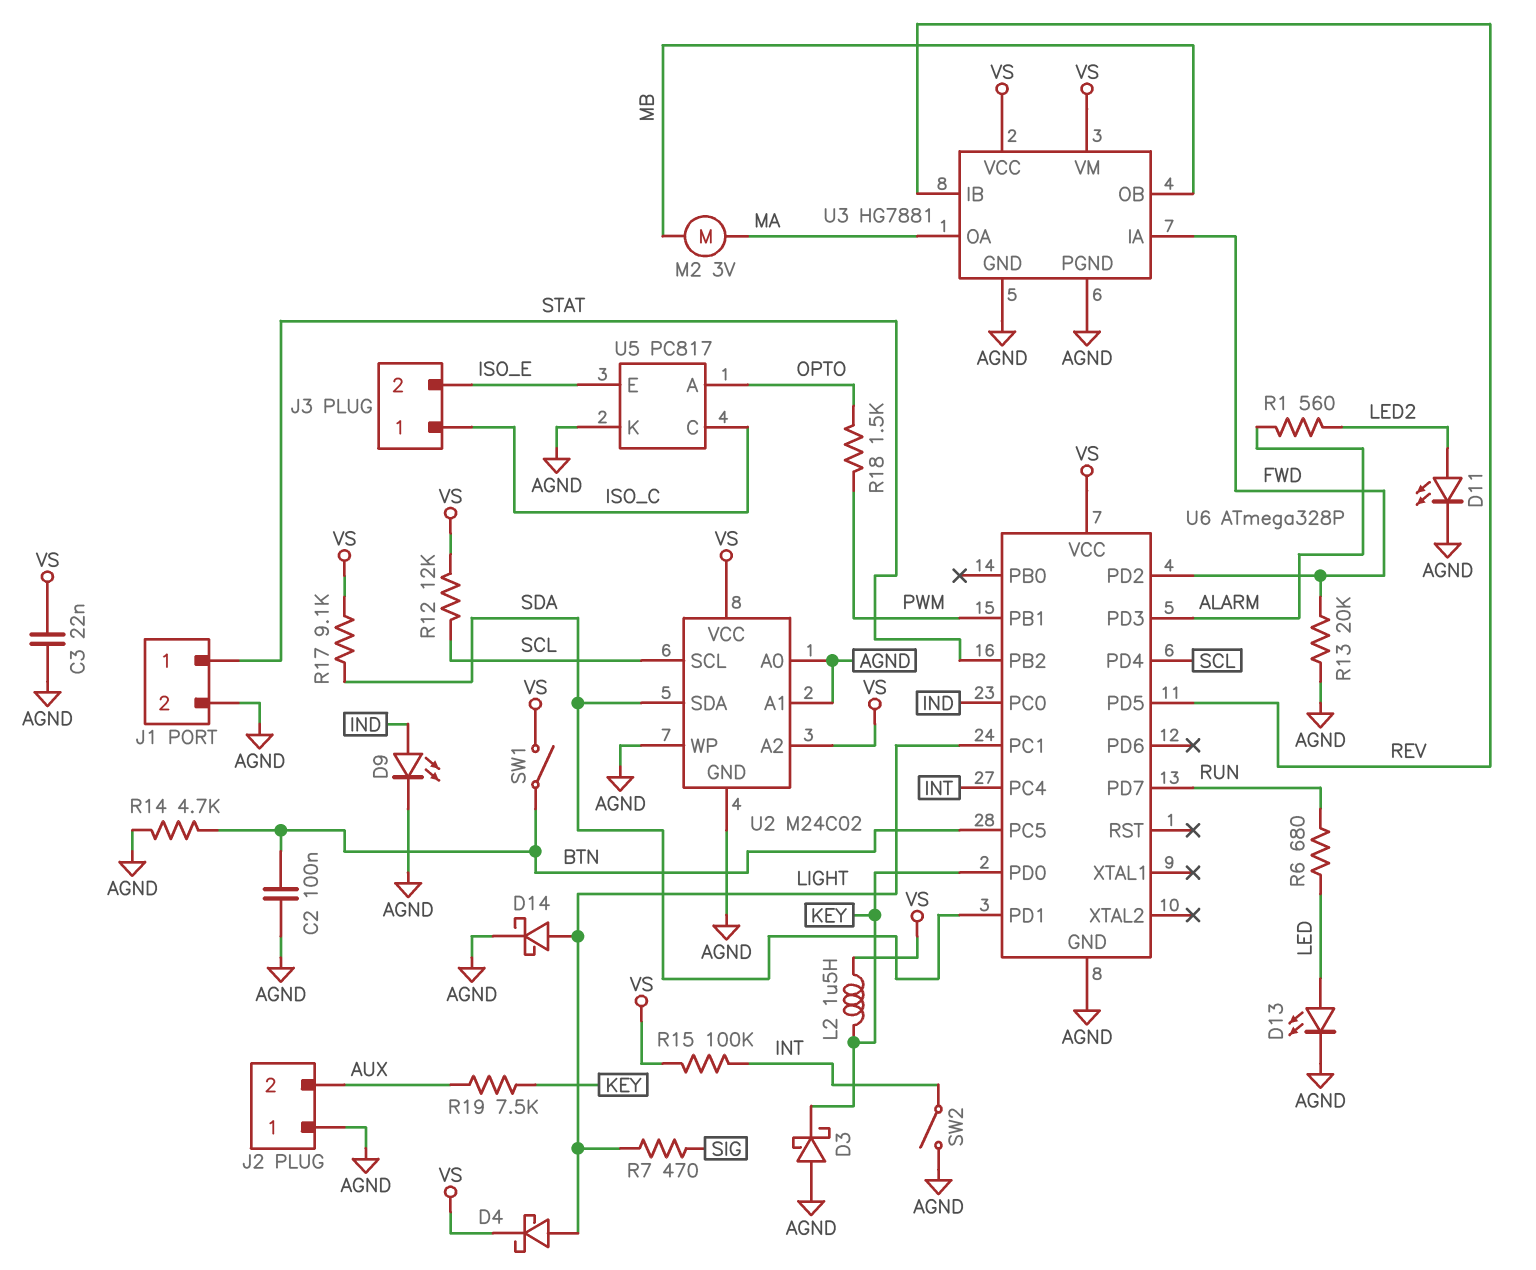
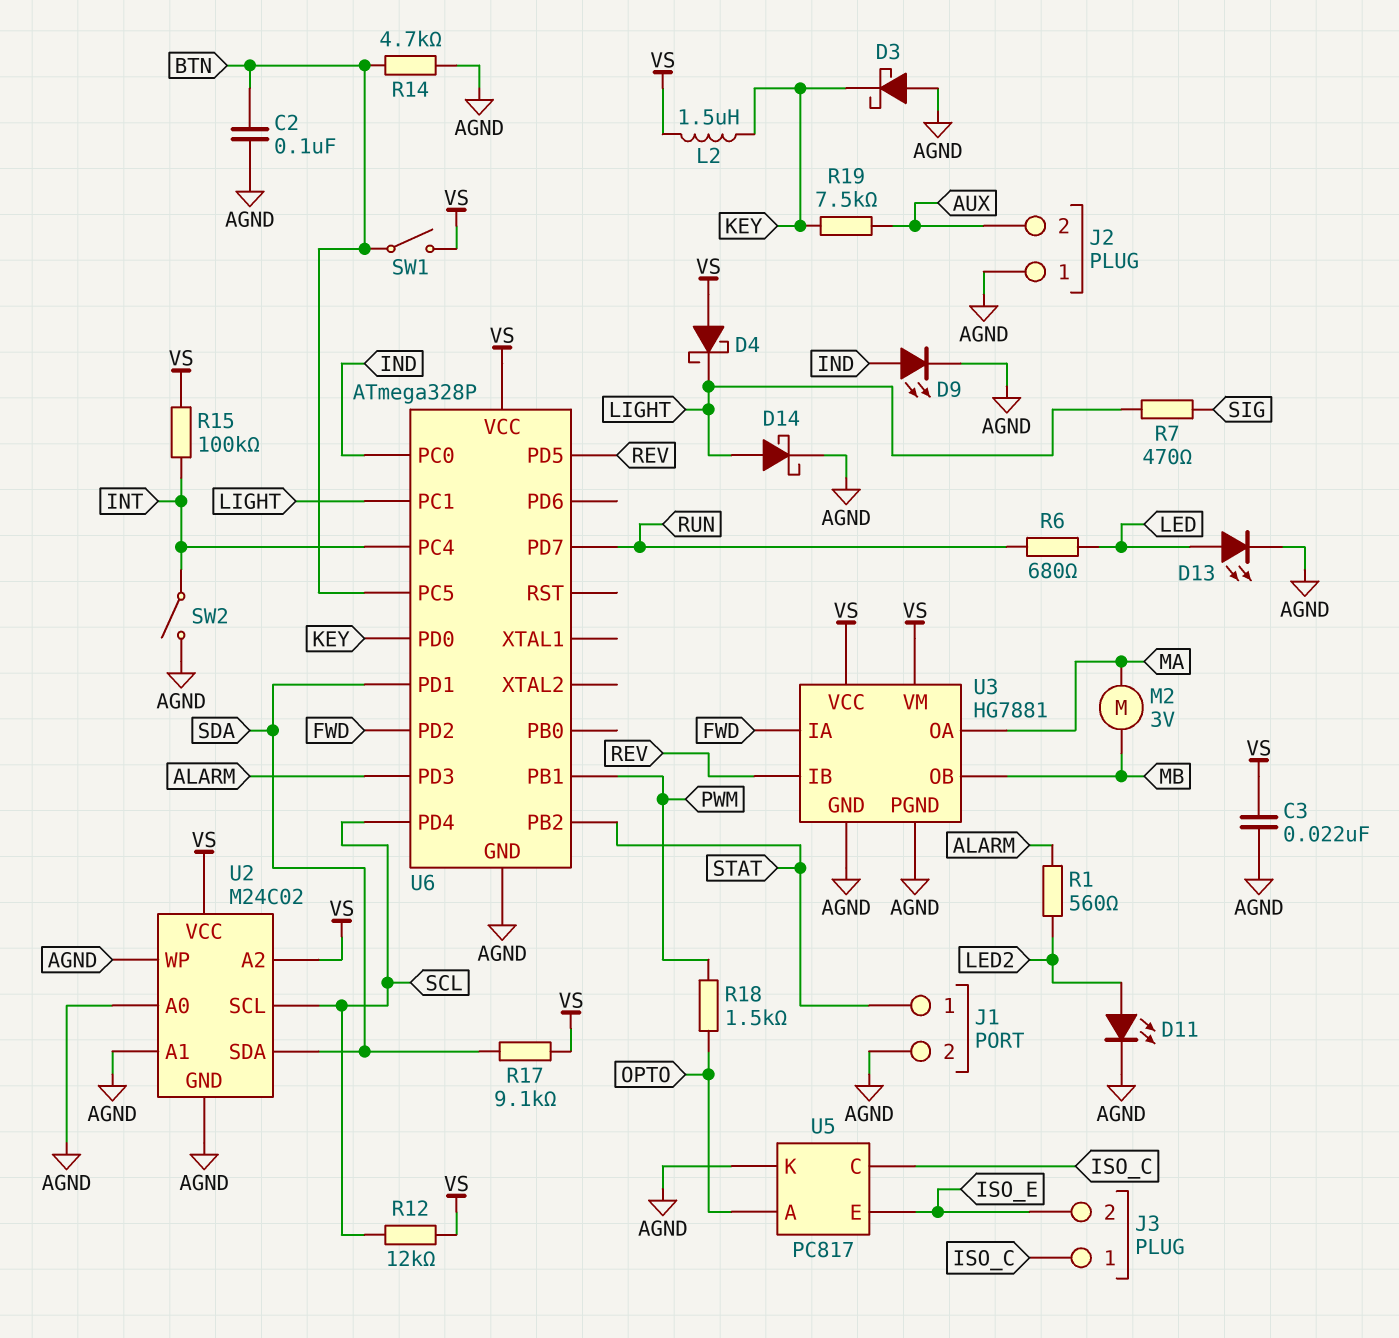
D4: schottky (A LIGHT, K VS) -> schottky (A VS, K LIGHT)
R13: 20k (AGND, FWD) -> none

